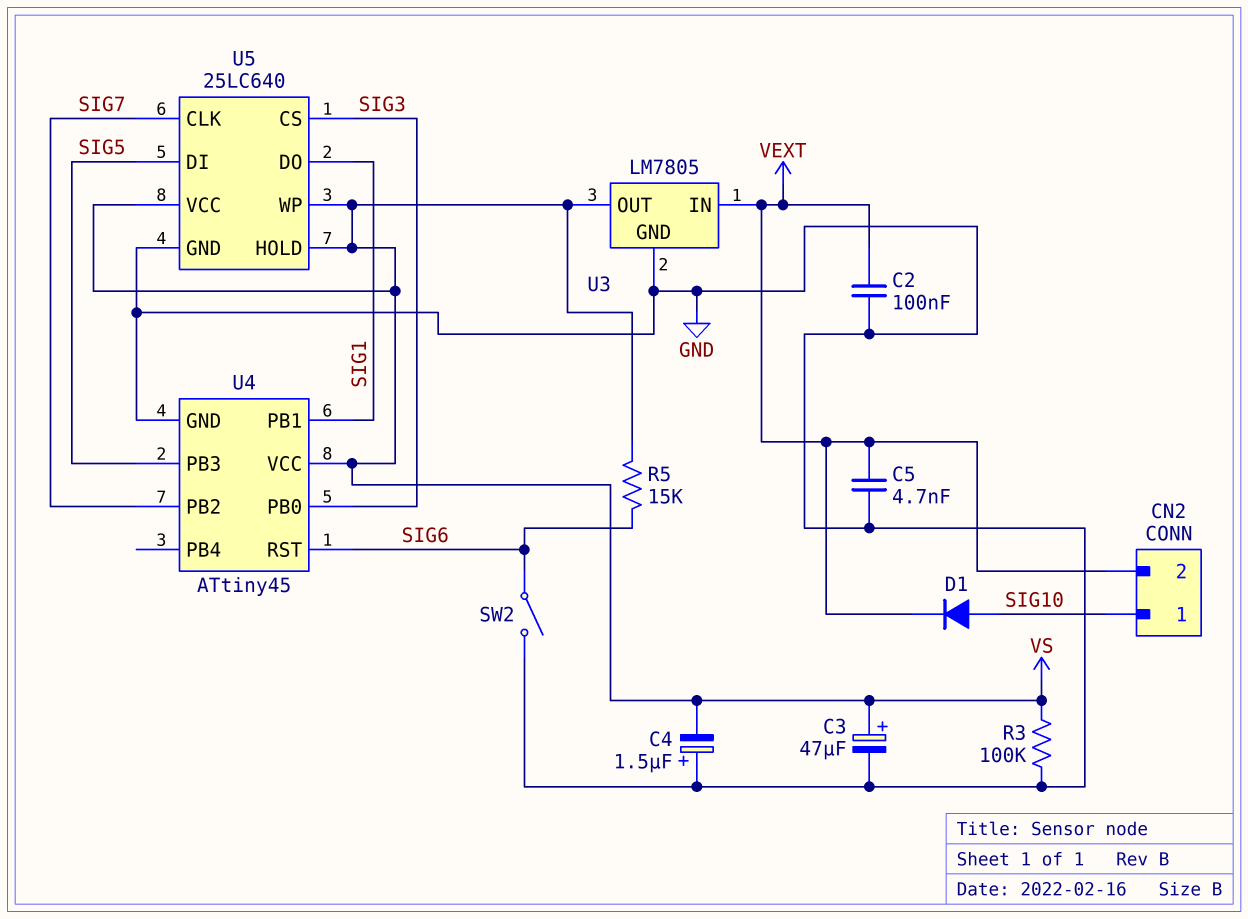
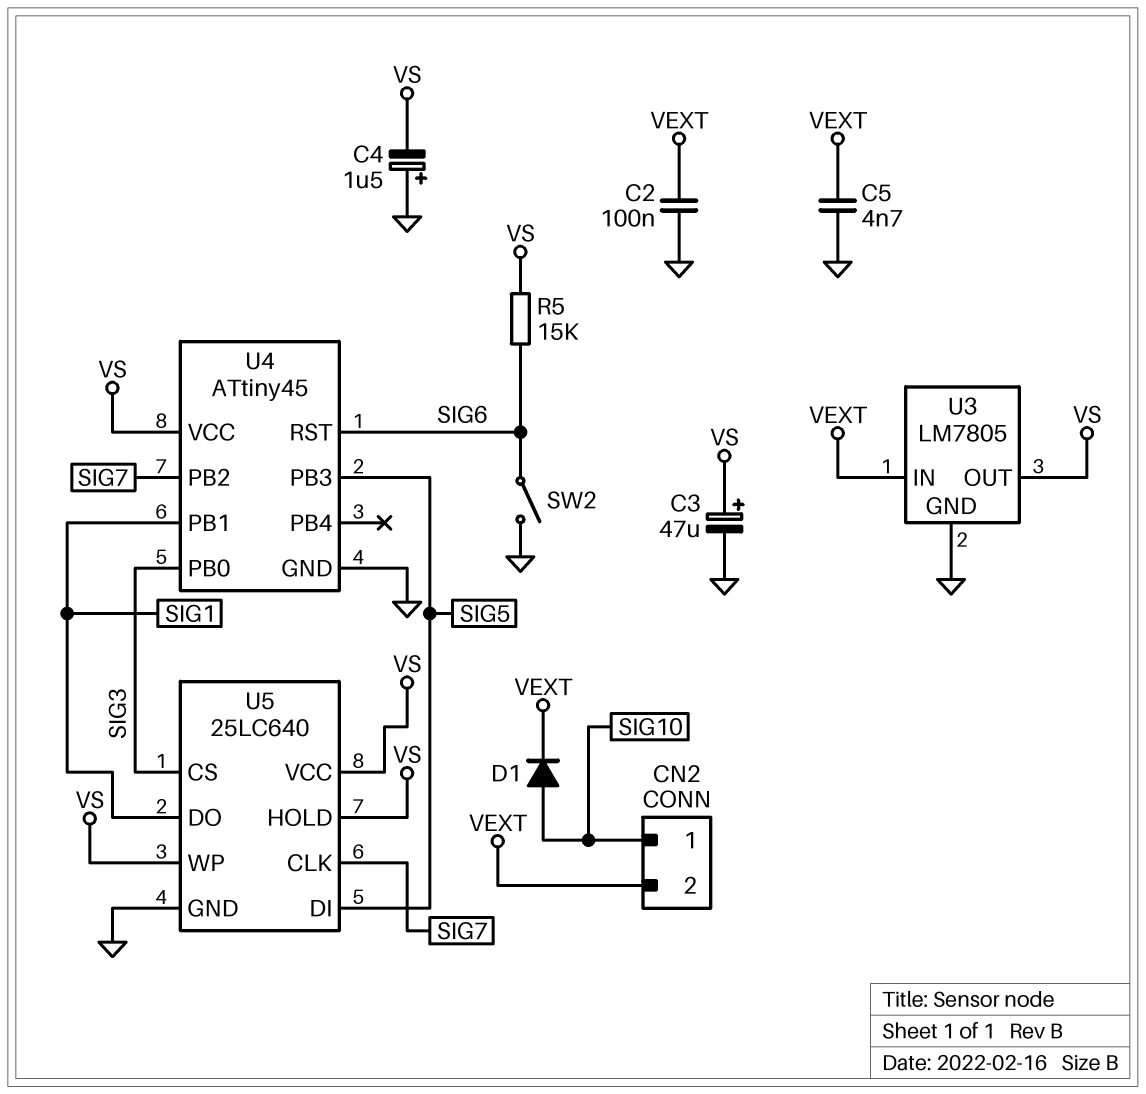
R3: 100k (GND, VS) -> none

